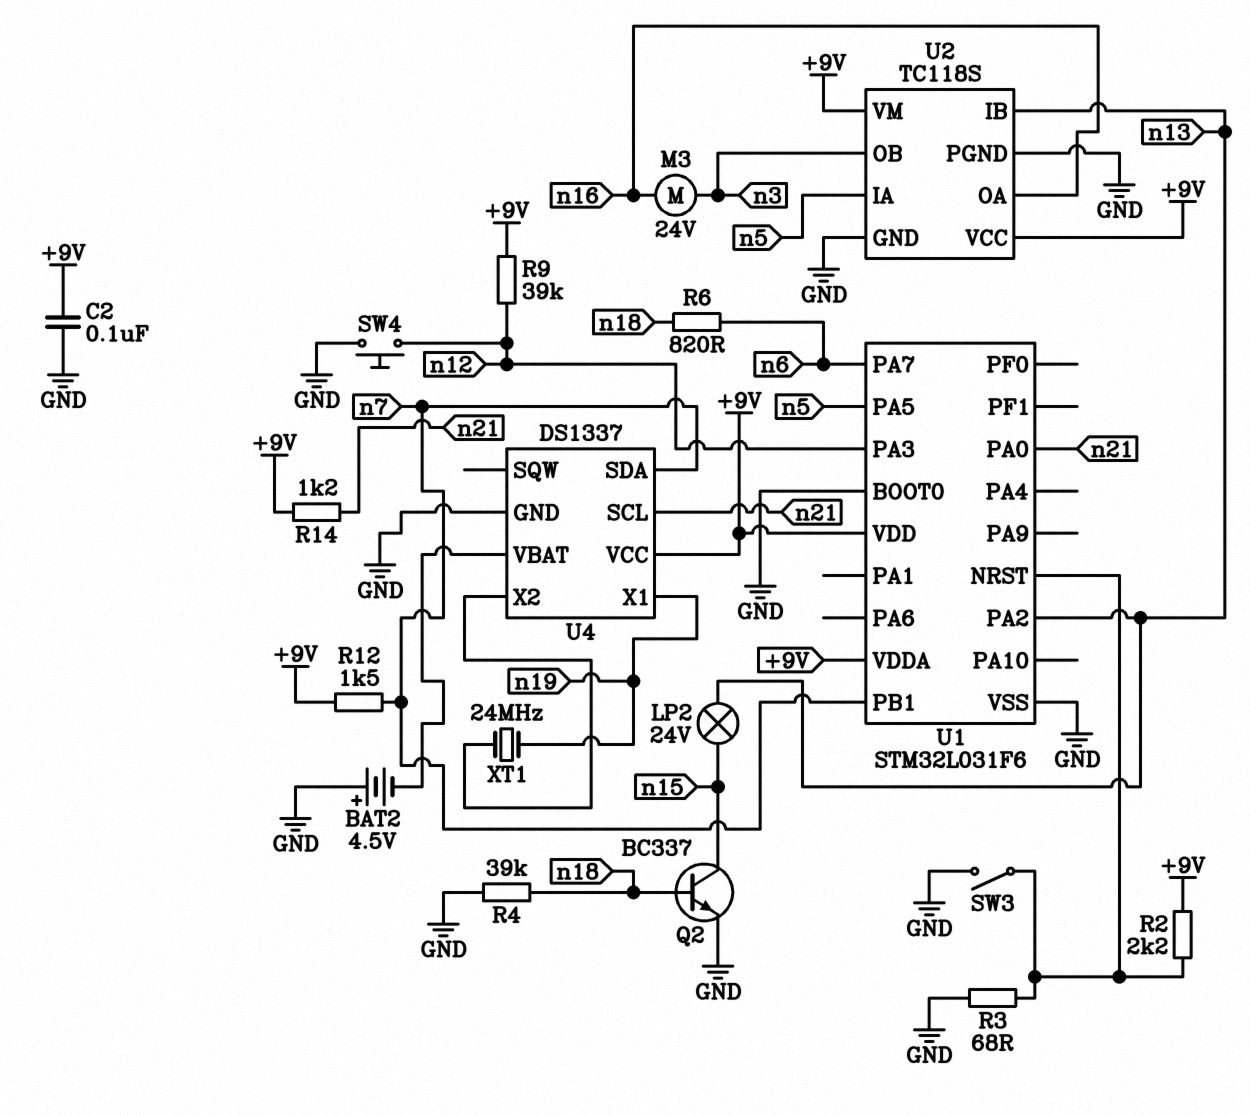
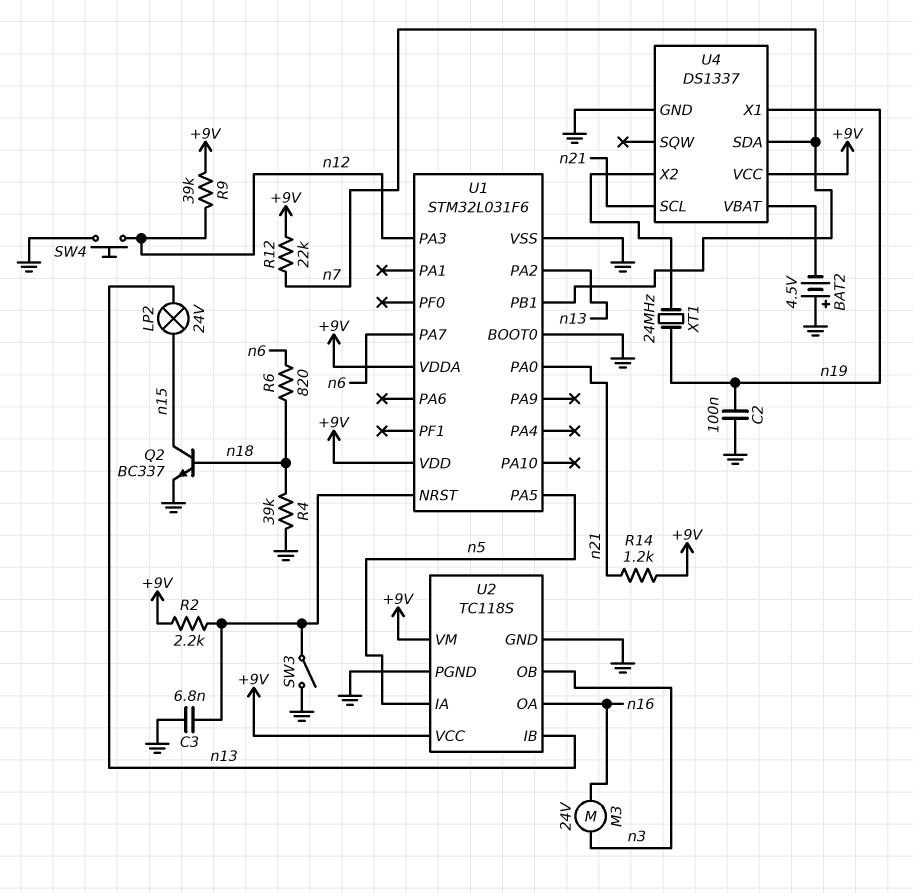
C2: 100nF (+9V, GND) -> 100nF (GND, n19)
C3: none -> 6.8nF (GND, U1/NRST)
R3: 68 (GND, U1/NRST) -> none
R12: 1.5k (+9V, n7) -> 22k (+9V, n7)

